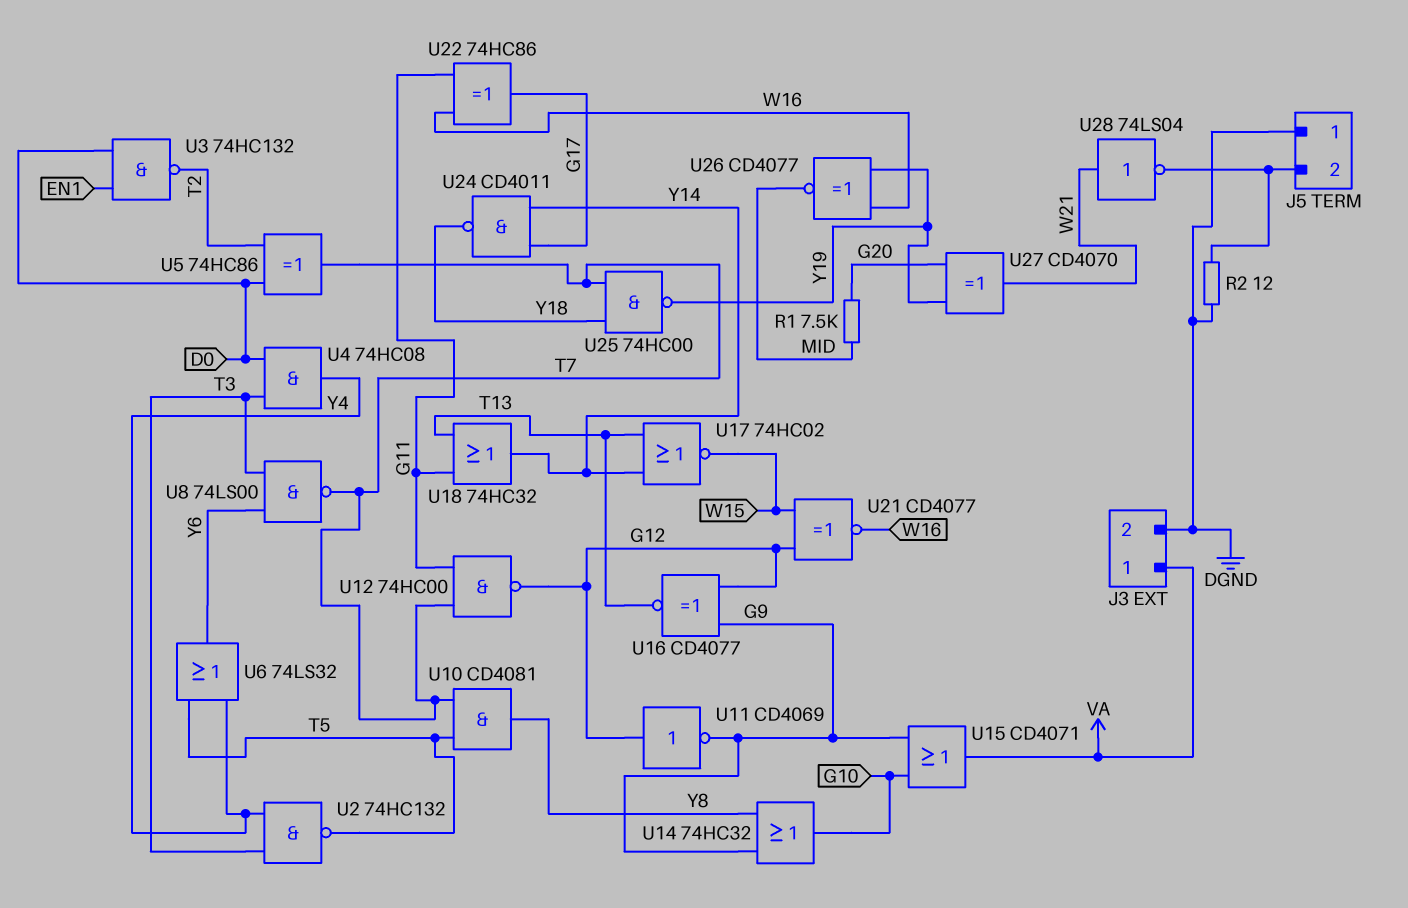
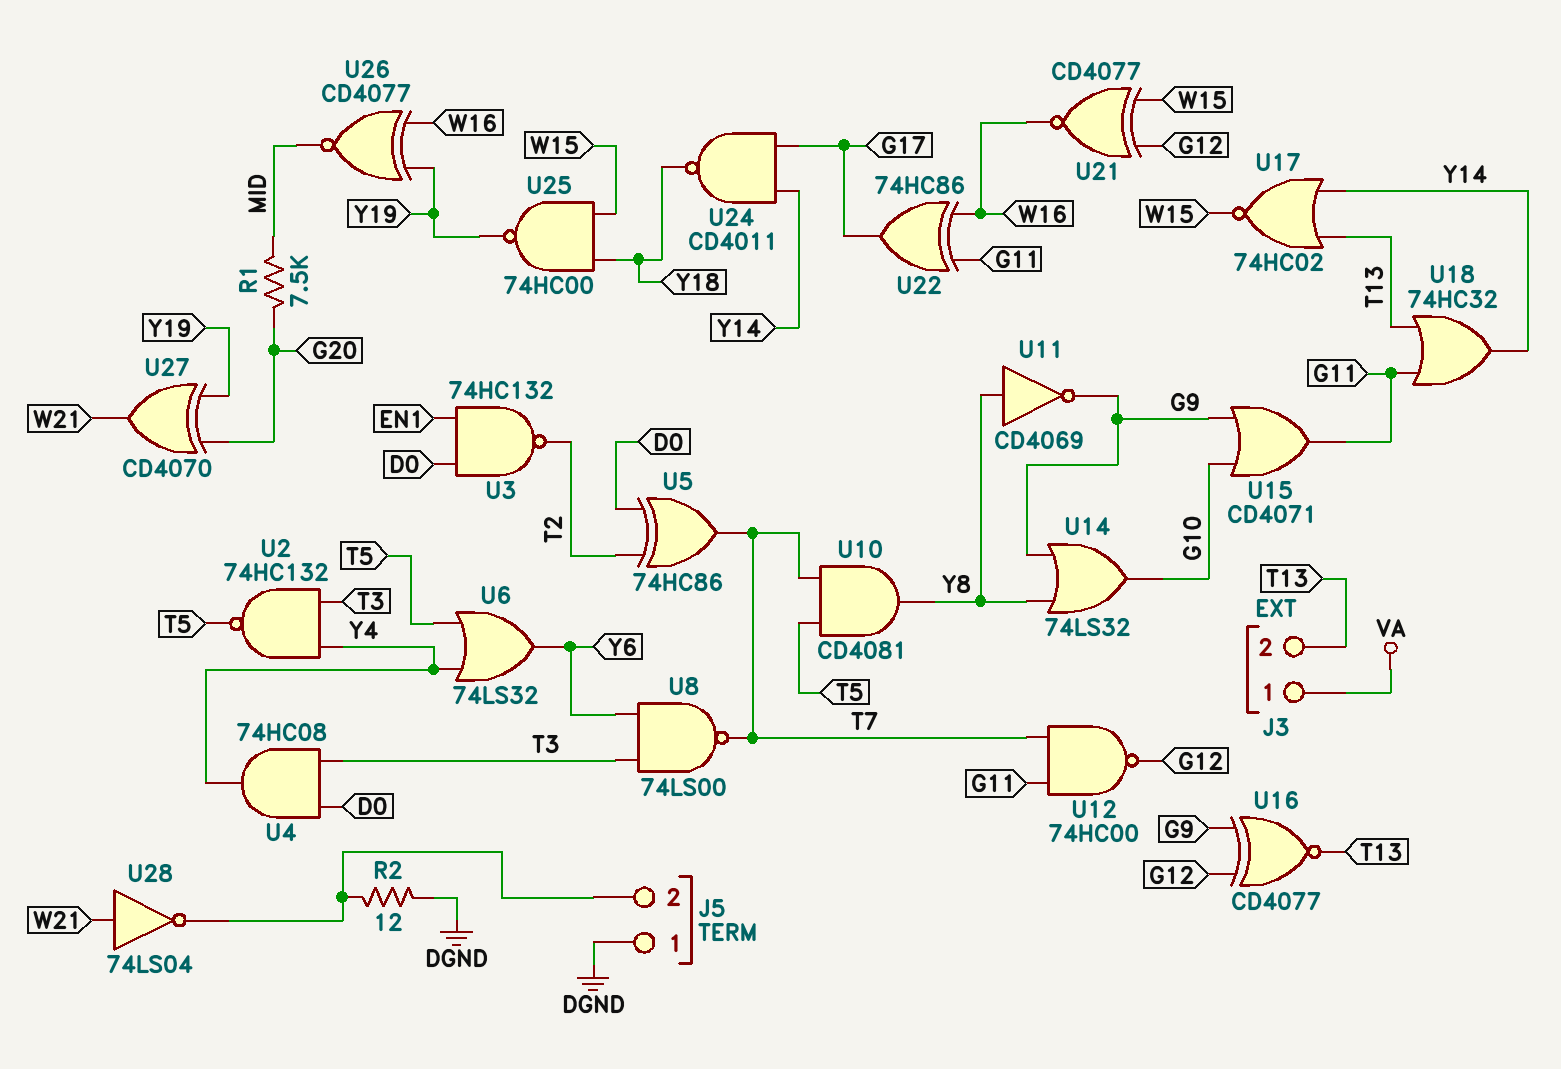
J3 pin 2: DGND -> T13
U11: NOT CD4069 (in G12, out G9) -> NOT CD4069 (in Y8, out G9)
U14: OR 74HC32 (in G9, in Y8, out G10) -> OR 74LS32 (in G9, in Y8, out G10)
U15: OR CD4071 (in G9, in G10, out VA) -> OR CD4071 (in G9, in G10, out G11)
U25: NAND 74HC00 (in T7, in Y18, out Y19) -> NAND 74HC00 (in W15, in Y18, out Y19)

